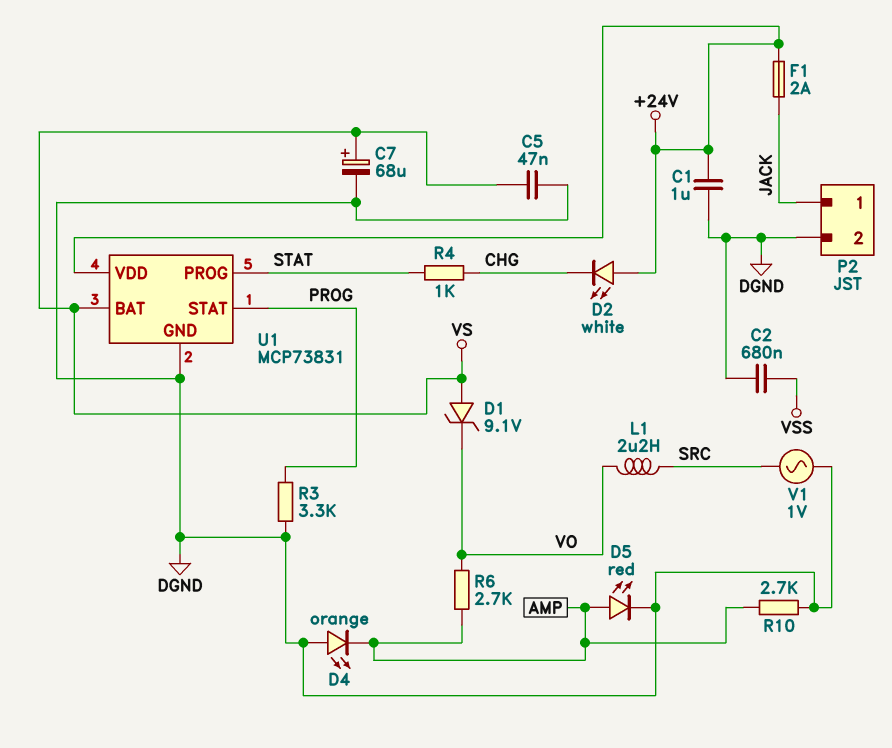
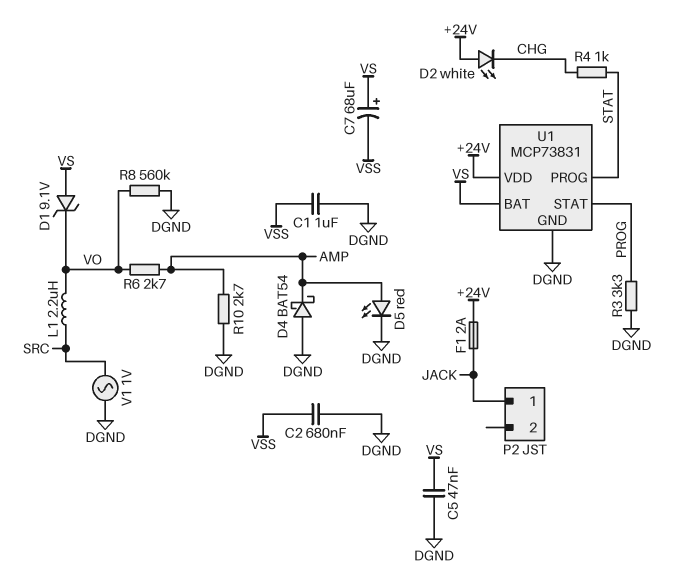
C1: 1uF (+24V, DGND) -> 1uF (DGND, VSS)
C7: 68uF (plus VS, minus DGND) -> 68uF (plus VS, minus VSS)
D4: LED orange (A DGND, K AMP) -> schottky BAT54 (A DGND, K AMP)
P2 pin 2: DGND -> none
R8: none -> 560k (DGND, VO)

